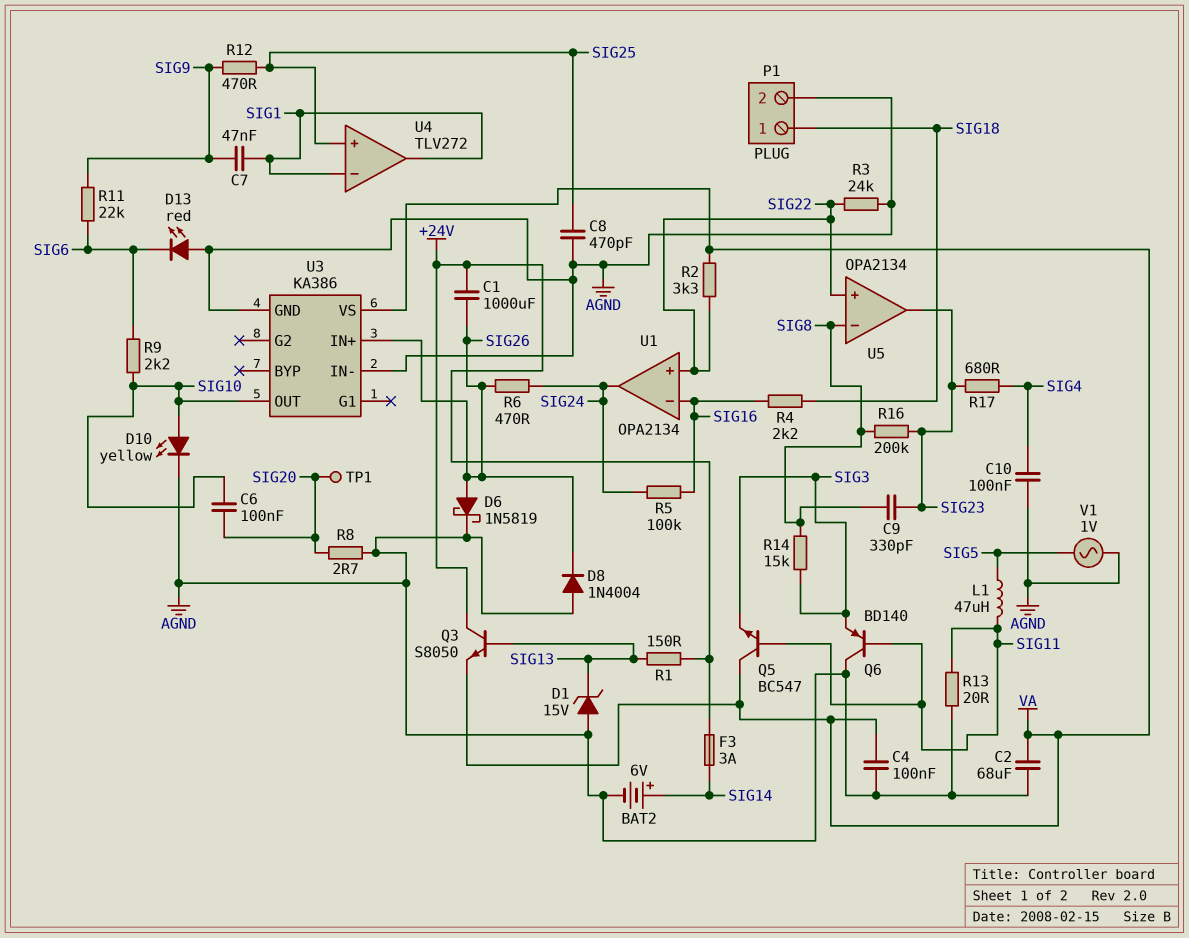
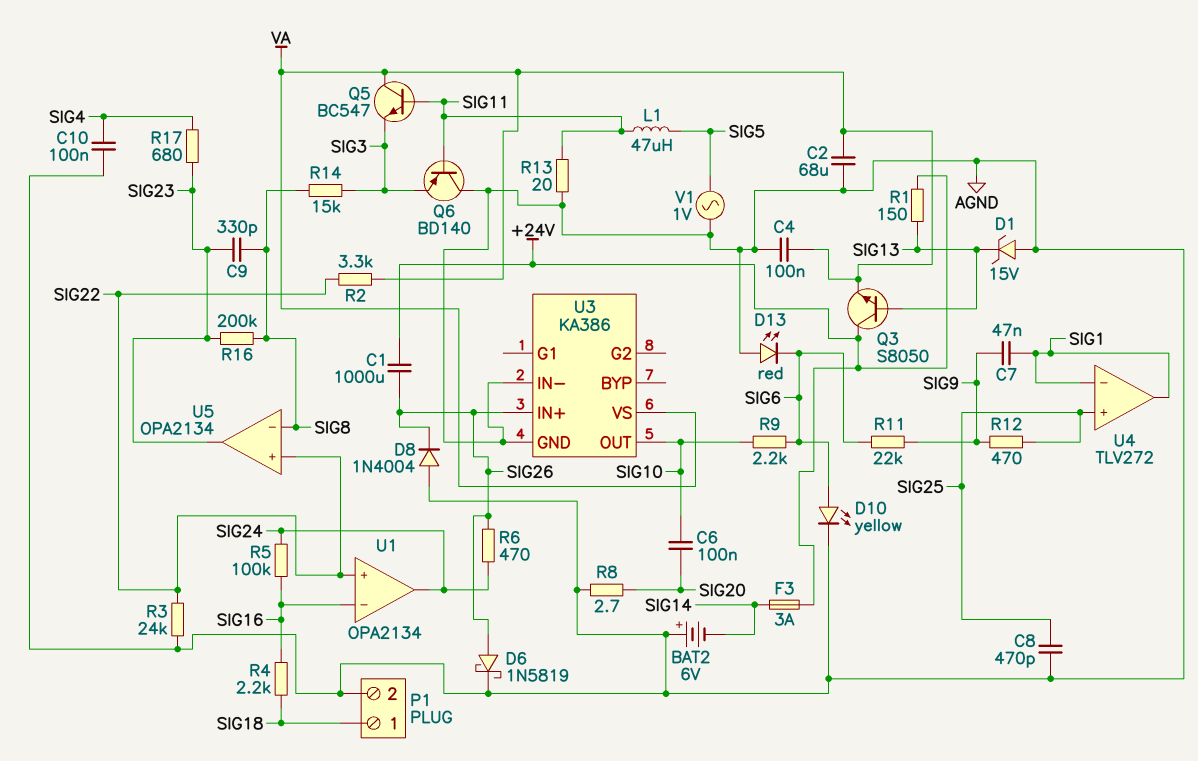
BAT2: 6V (plus SIG14, minus AGND) -> 6V (plus AGND, minus SIG14)
D10: LED yellow (A SIG10, K AGND) -> LED yellow (A SIG6, K AGND)
TP1: test point (SIG20) -> none

